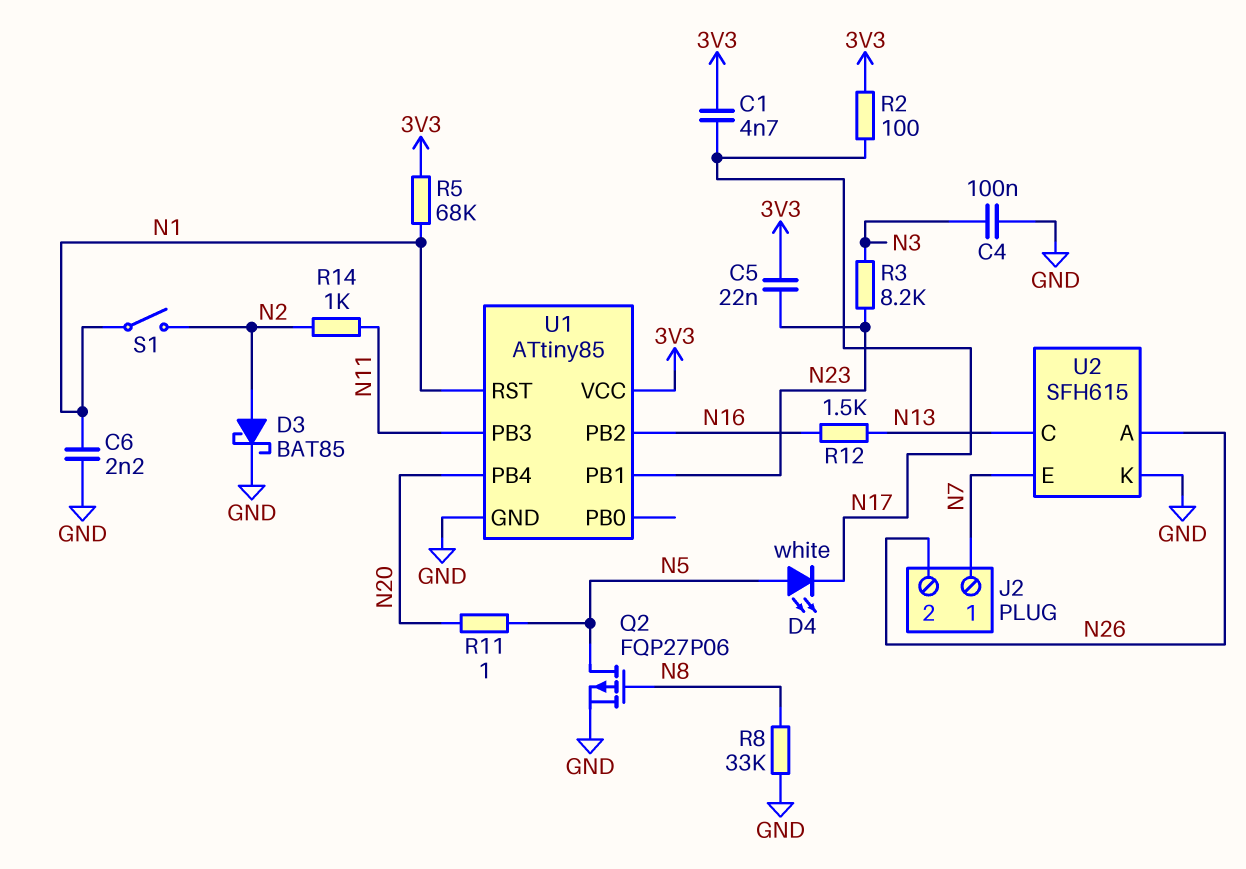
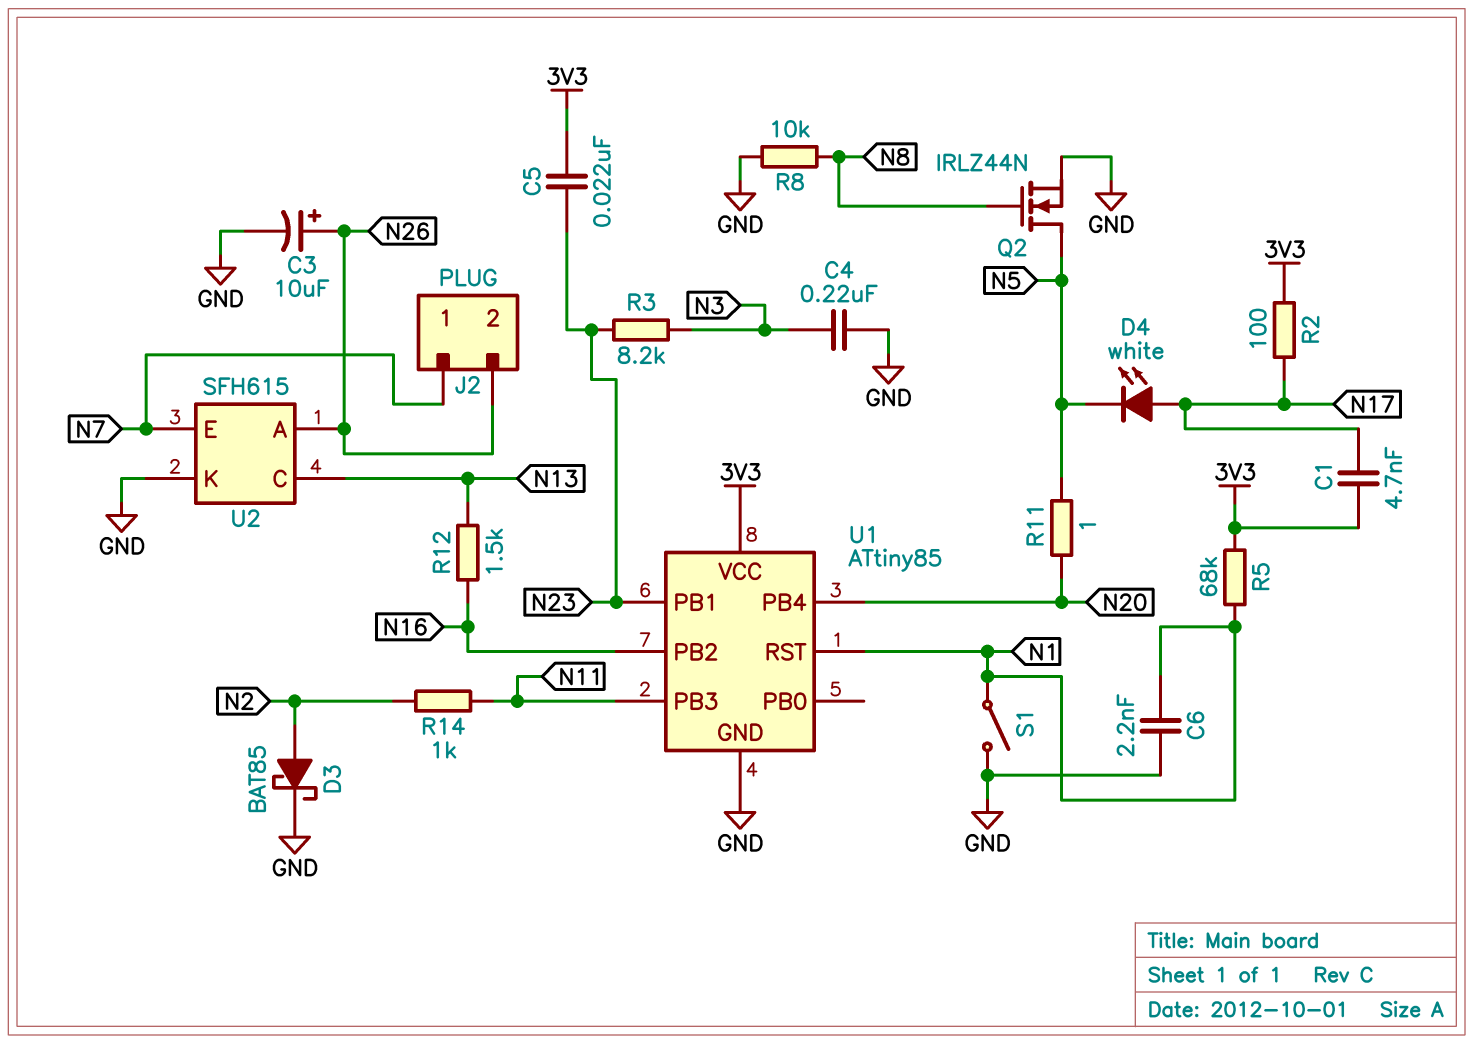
C3: none -> 10uF (plus N26, minus GND)
C4: 100nF (GND, N3) -> 220nF (GND, N3)
D4: LED white (A N5, K N17) -> LED white (A N17, K N5)
Q2: PMOS FQP27P06 (G N8, D N5, S GND) -> NMOS IRLZ44N (G N8, D N5, S GND)
R8: 33k (GND, N8) -> 10k (GND, N8)
S1: switch (N1, N2) -> switch (GND, N1)

